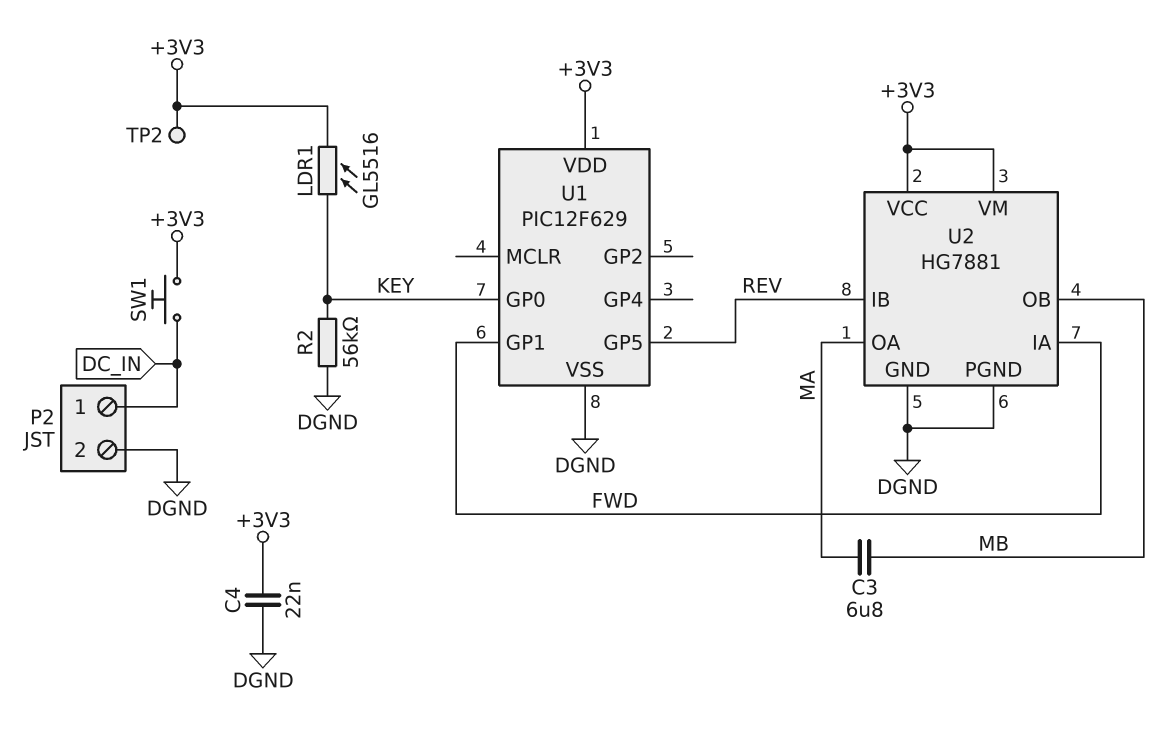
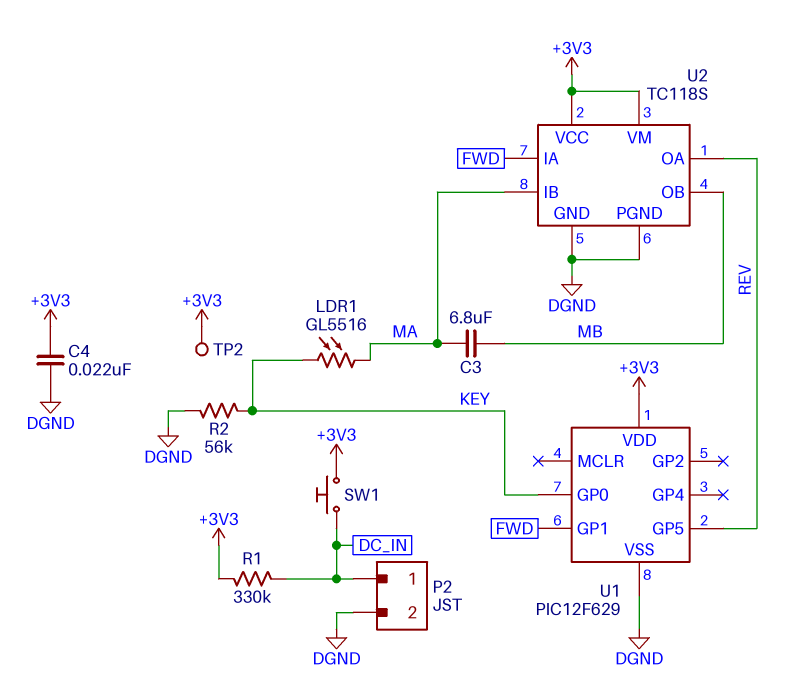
LDR1: GL5516 (+3V3, KEY) -> GL5516 (KEY, MA)
R1: none -> 330k (+3V3, DC_IN)
U2: HG7881 -> TC118S
U2 pin IB: REV -> MA
U2 pin OA: MA -> REV

